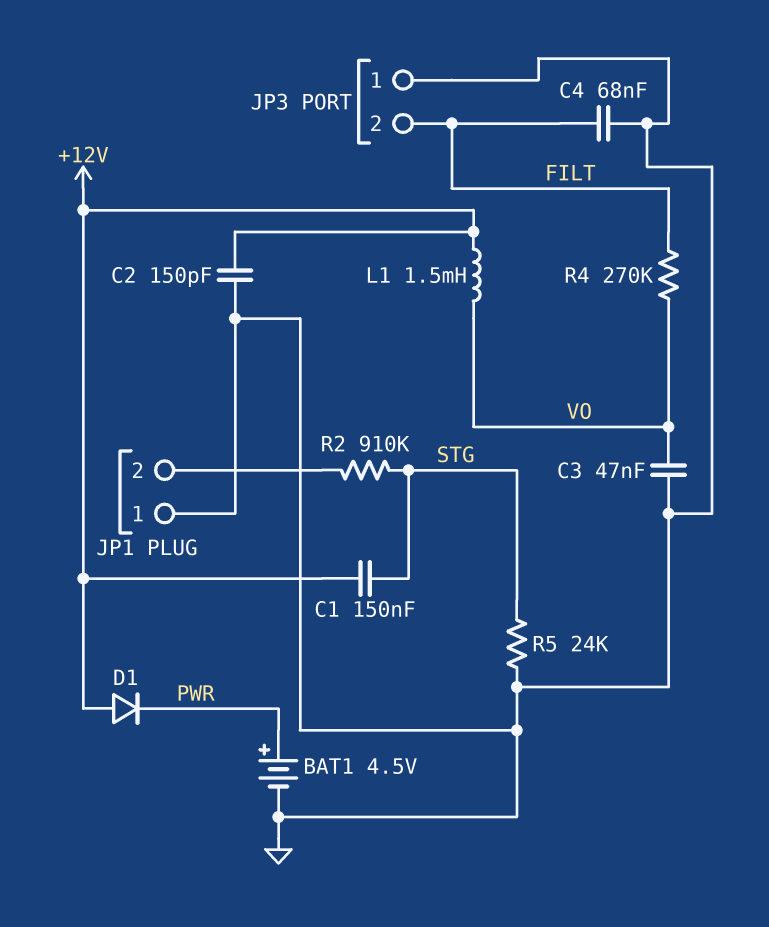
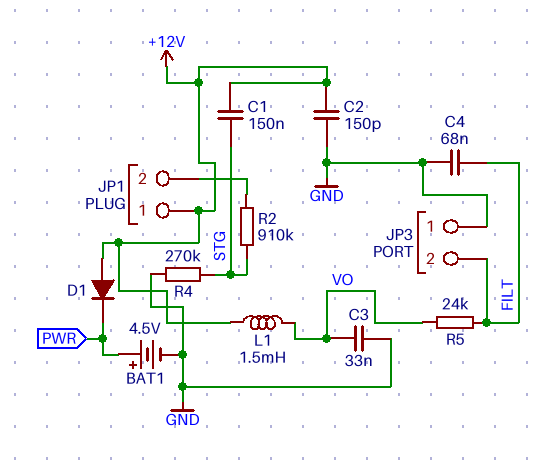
C3: 47nF (GND, VO) -> 33nF (GND, VO)
JP1 pin 1: GND -> +12V
R4: 270k (FILT, VO) -> 270k (GND, STG)
R5: 24k (GND, STG) -> 24k (FILT, VO)

